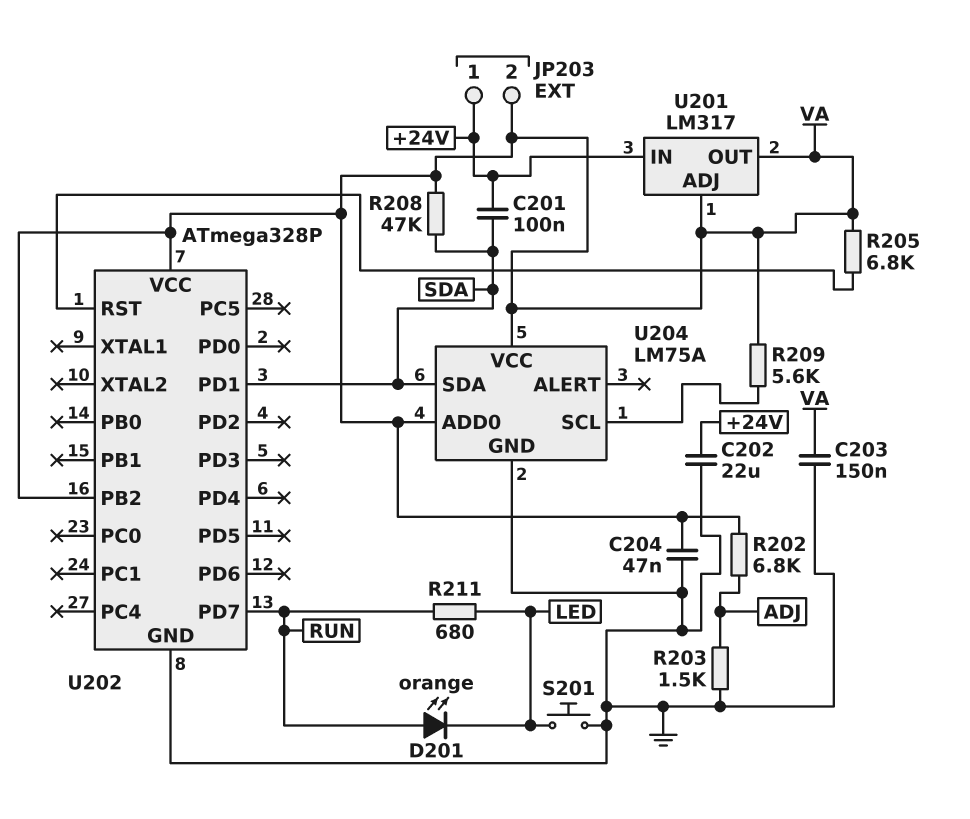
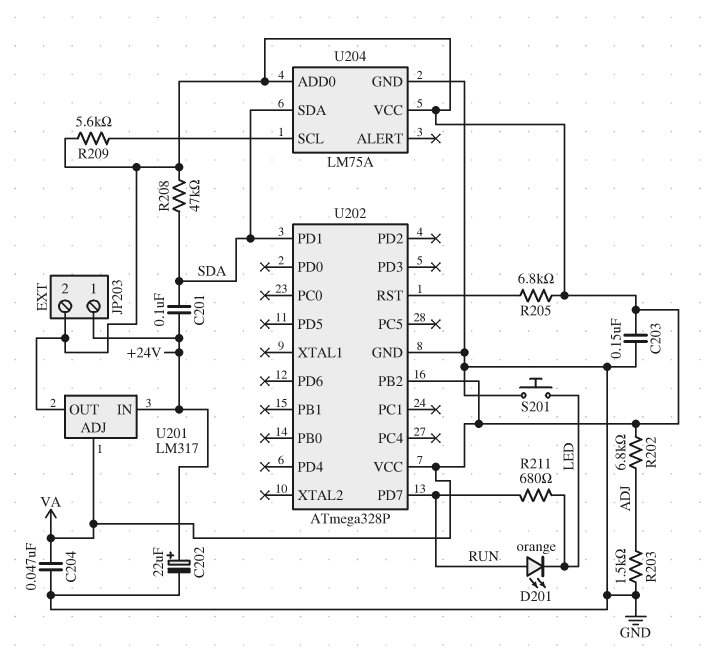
C202: 22uF (+24V, GND) -> 22uF (plus +24V, minus GND)

